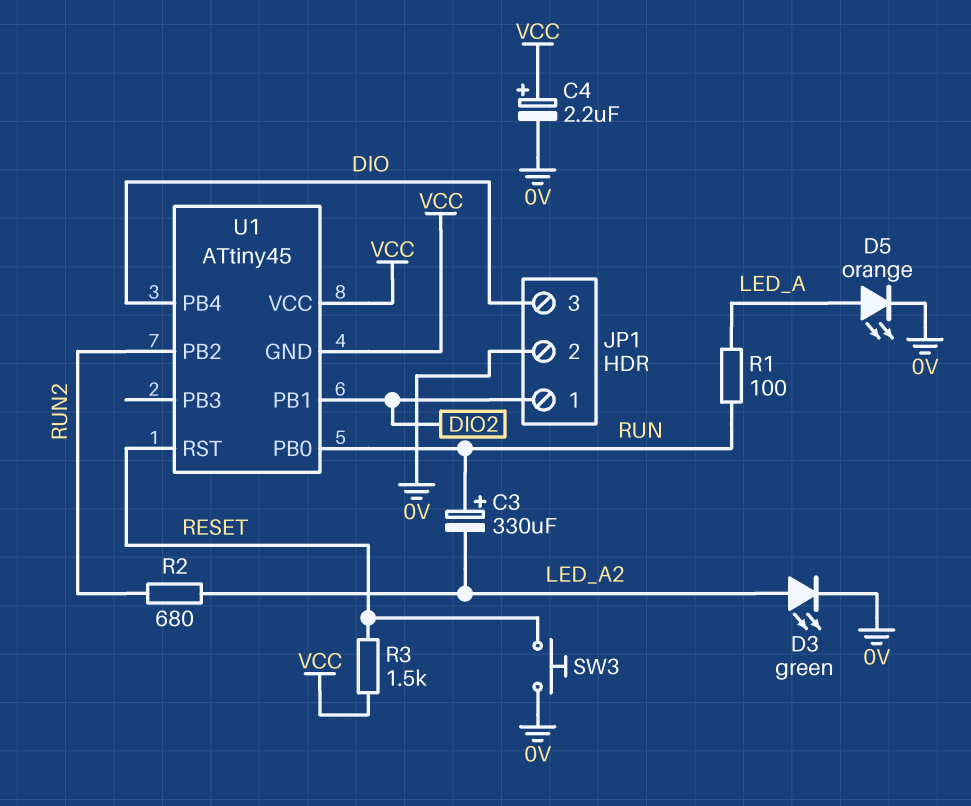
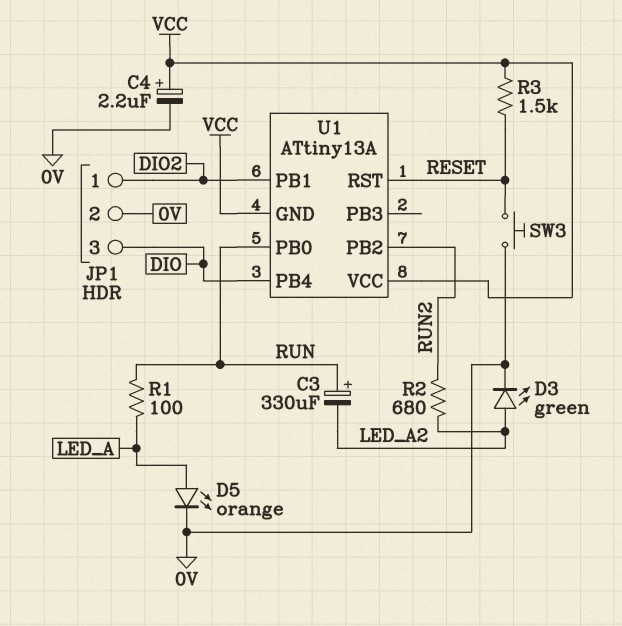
U1: ATtiny45 -> ATtiny13A

